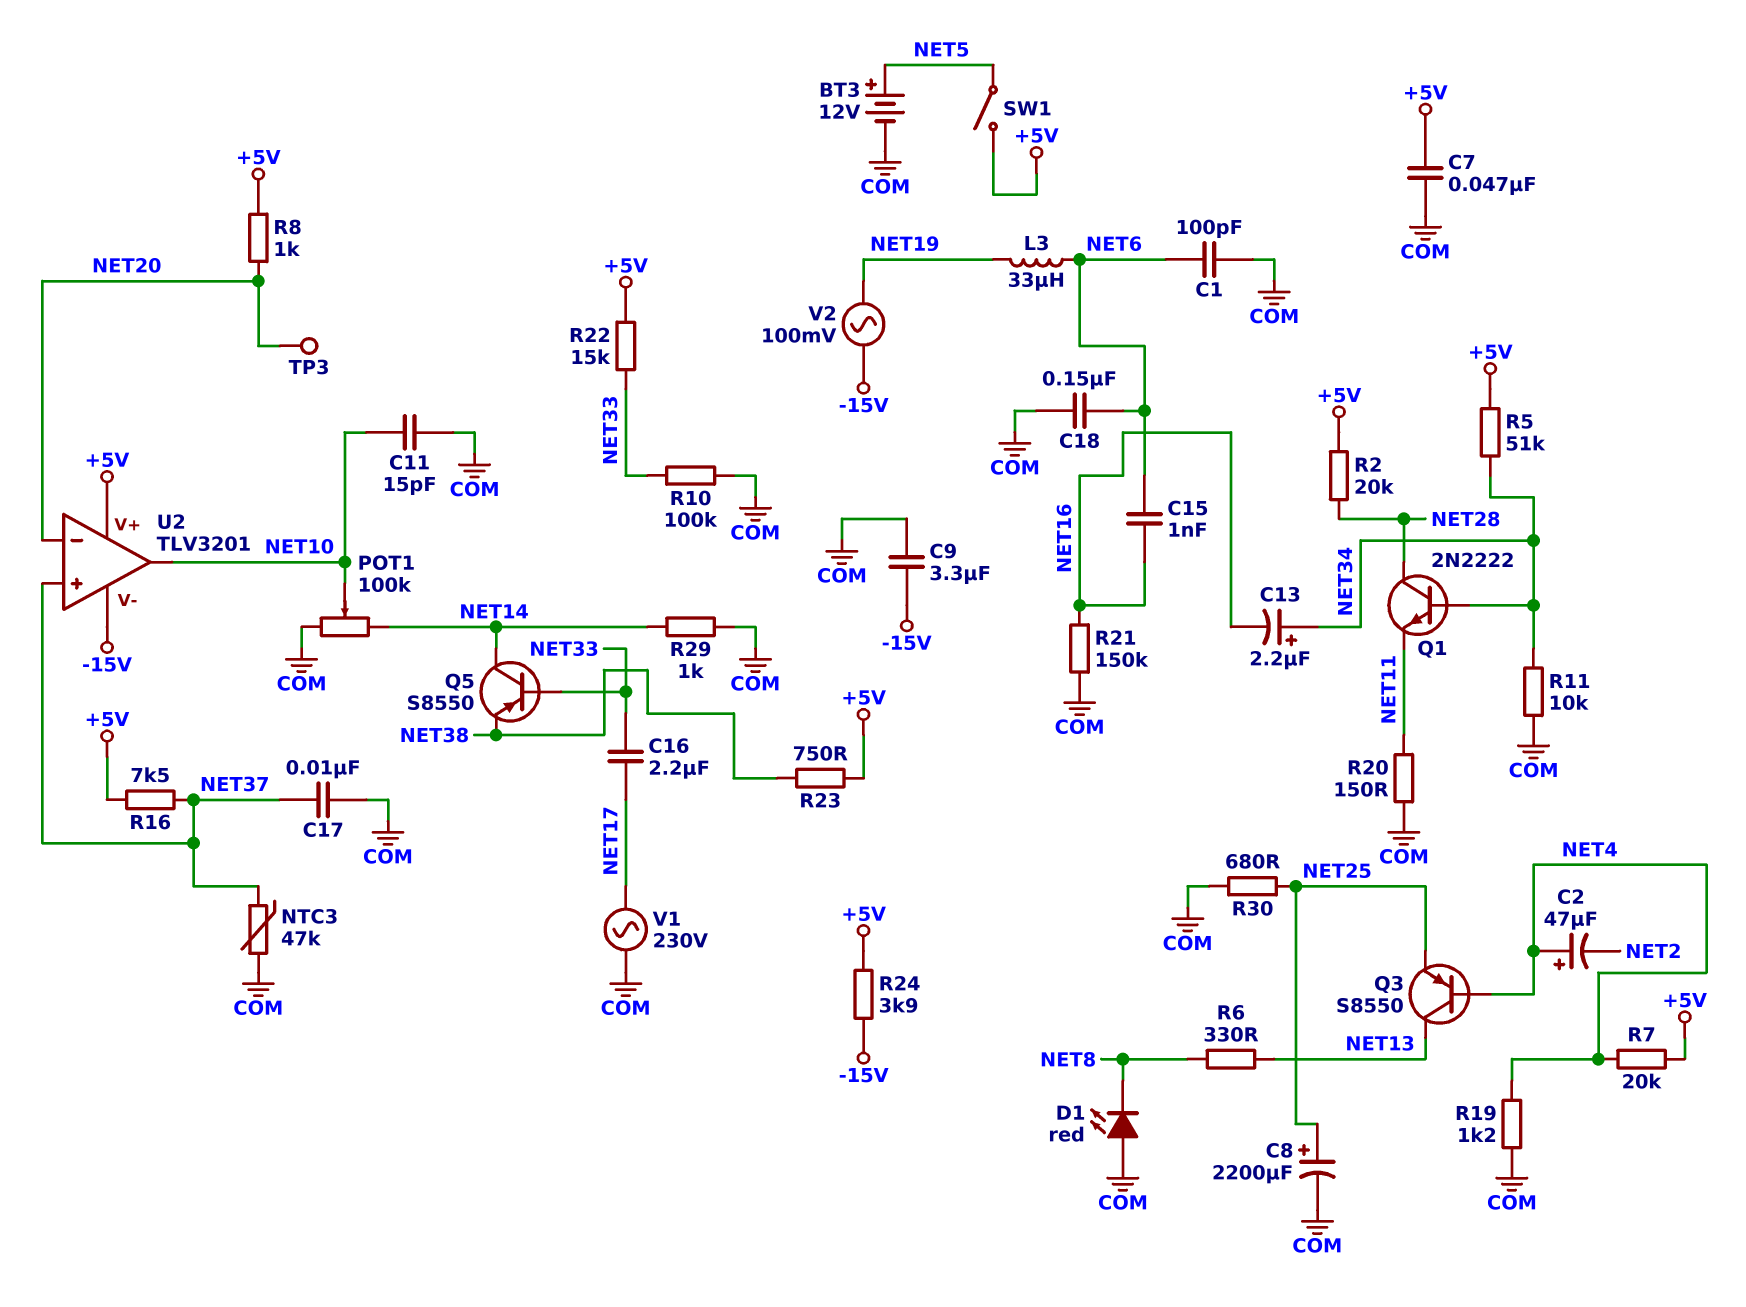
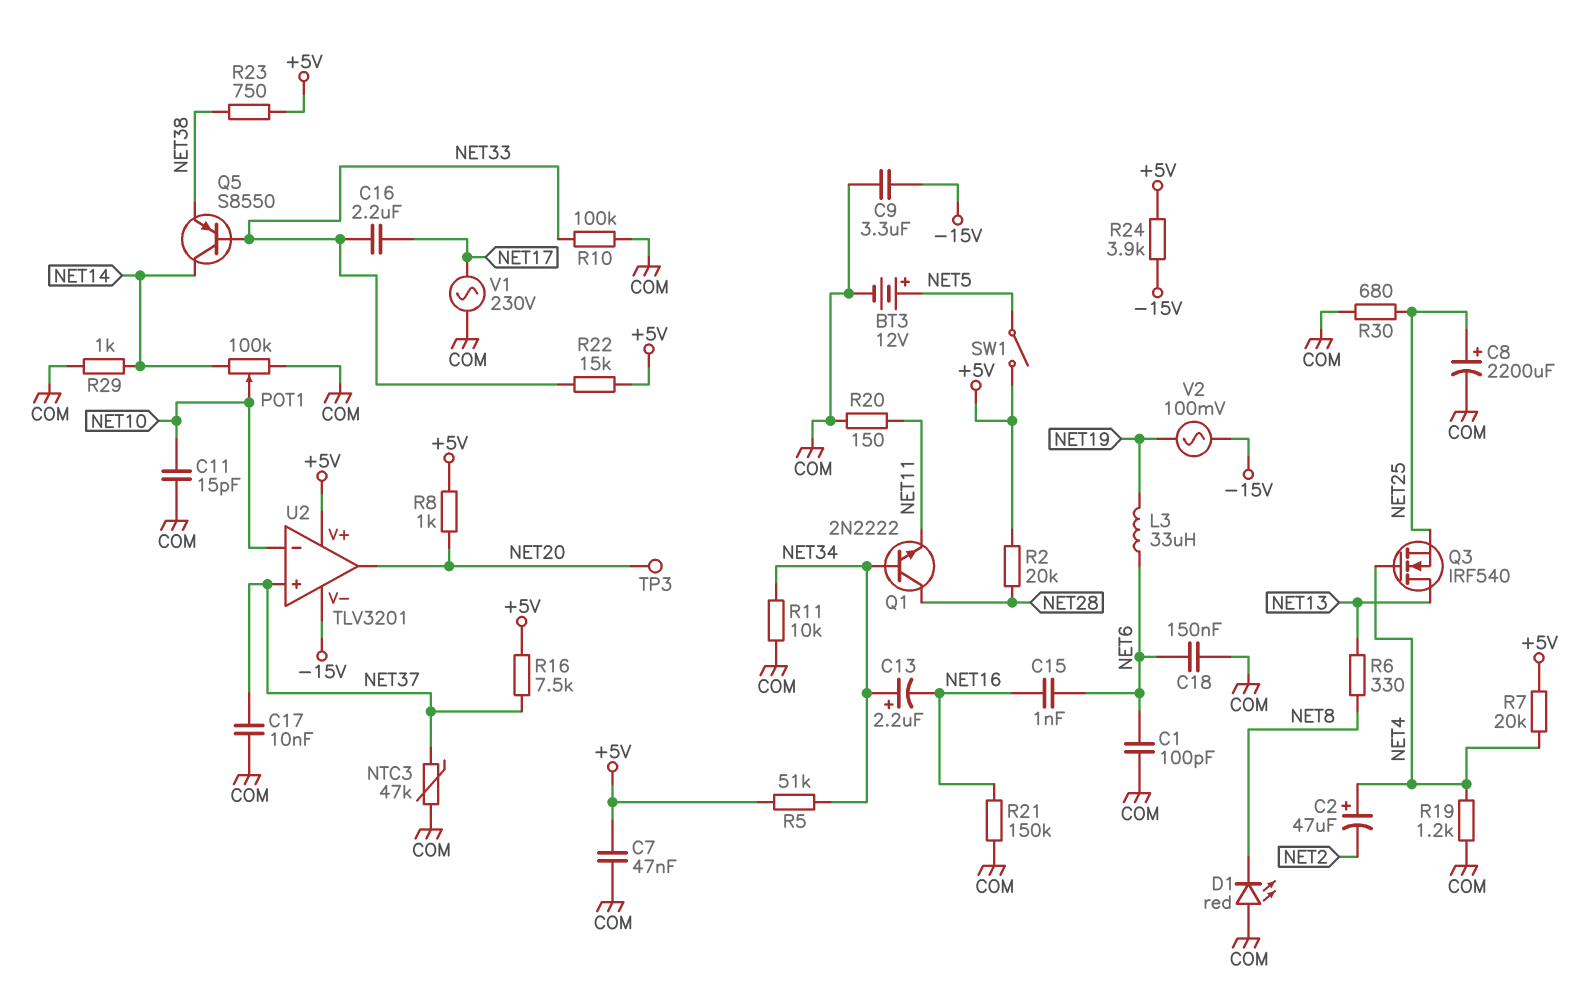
Q3: PNP S8550 (B NET4, C NET13, E NET25) -> NMOS IRF540 (G NET4, D NET13, S NET25)
U2 pin in-: NET20 -> NET10
U2 pin out: NET10 -> NET20

